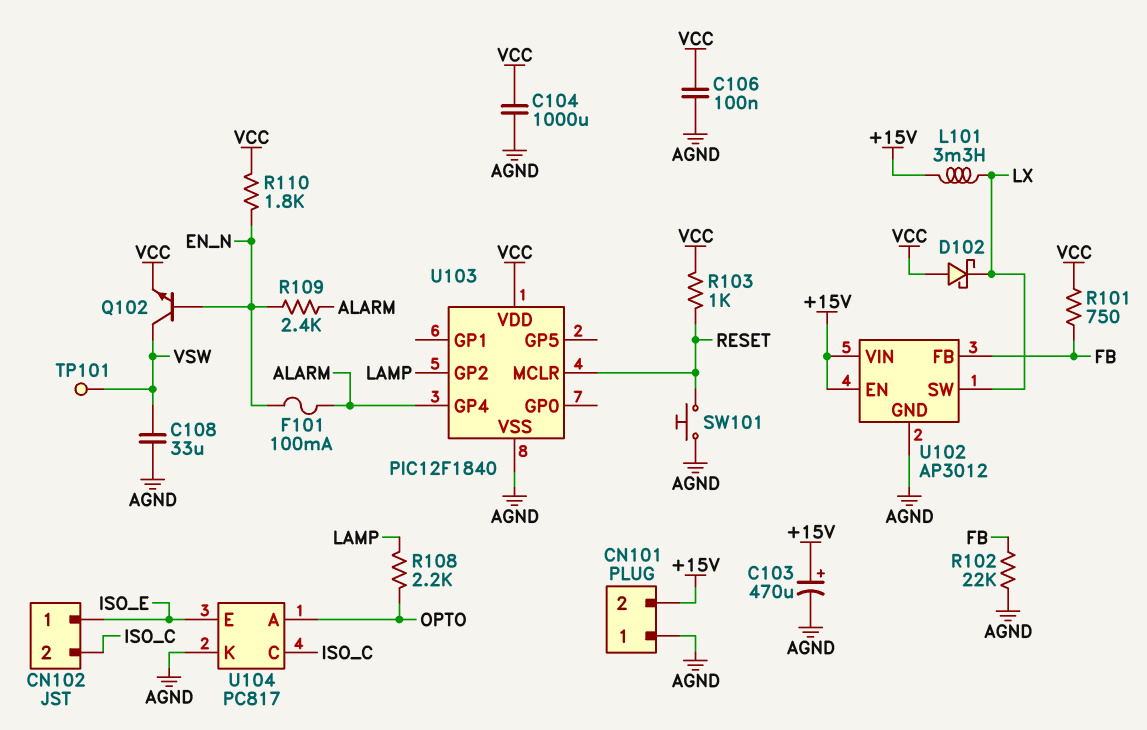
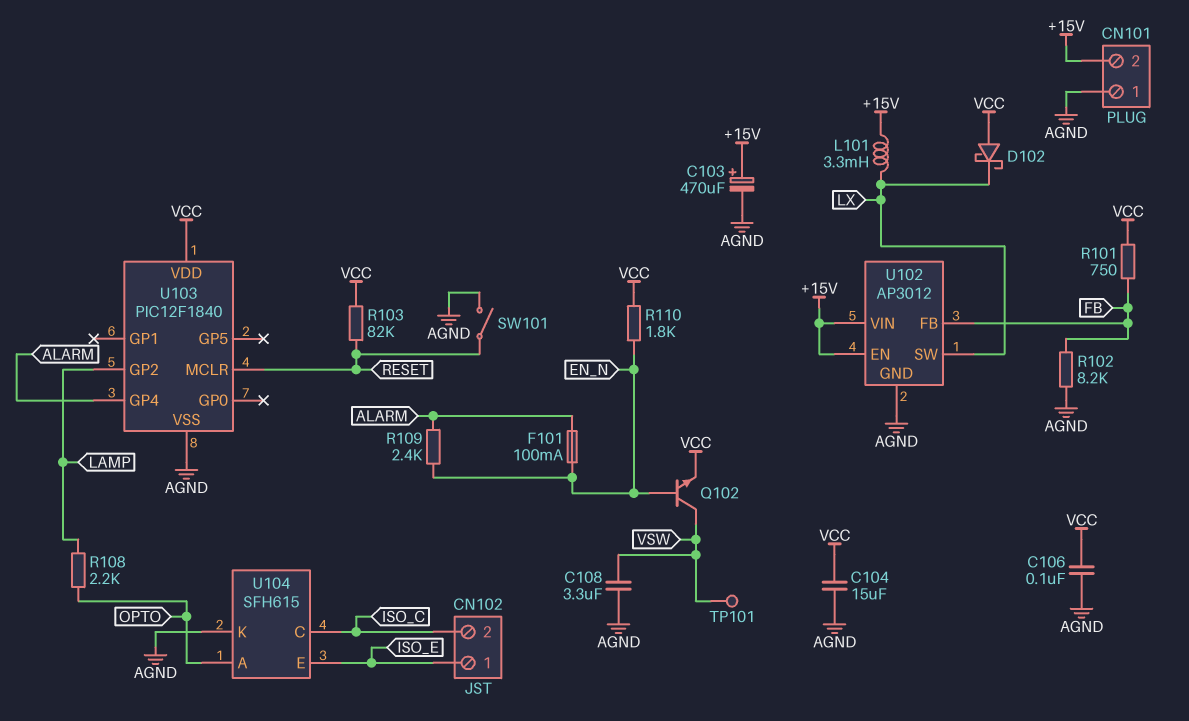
C104: 1000uF (AGND, VCC) -> 15uF (AGND, VCC)
C108: 33uF (AGND, VSW) -> 3.3uF (AGND, VSW)
R102: 22k (AGND, FB) -> 8.2k (AGND, FB)
R103: 1k (RESET, VCC) -> 82k (RESET, VCC)
SW101: button (AGND, RESET) -> switch (AGND, RESET)
U104: PC817 -> SFH615

